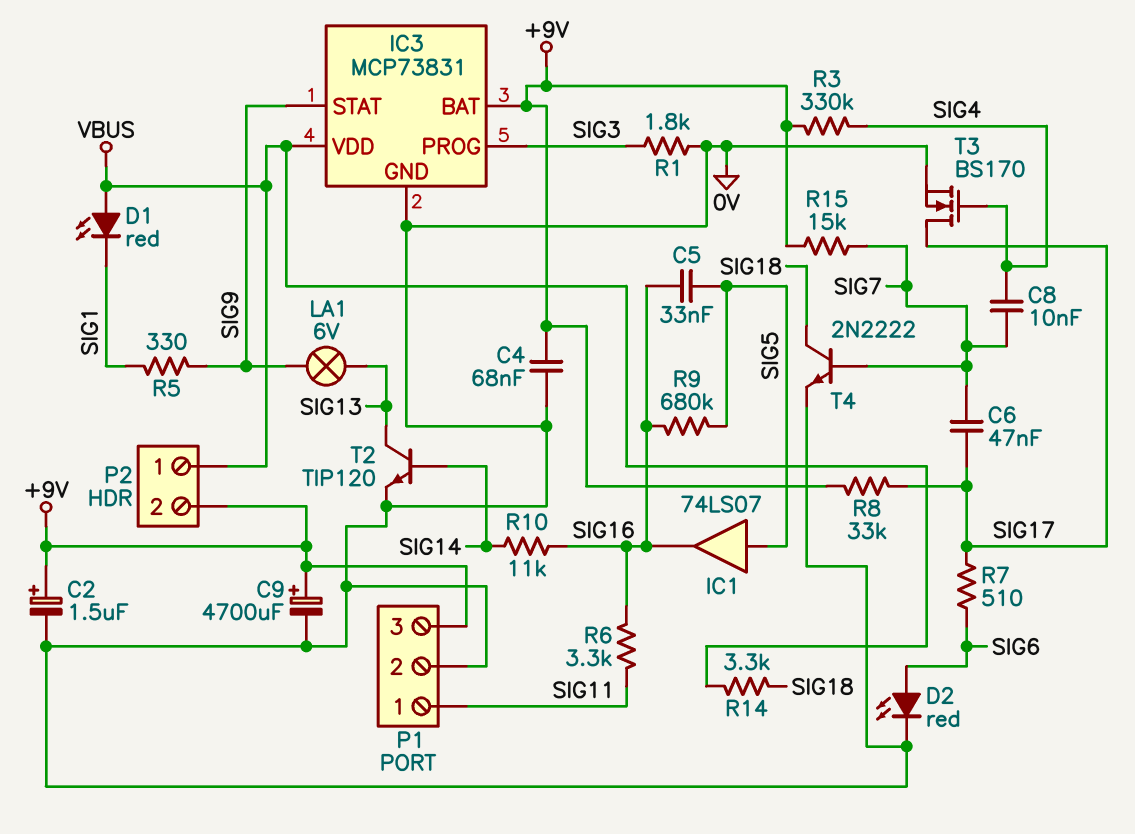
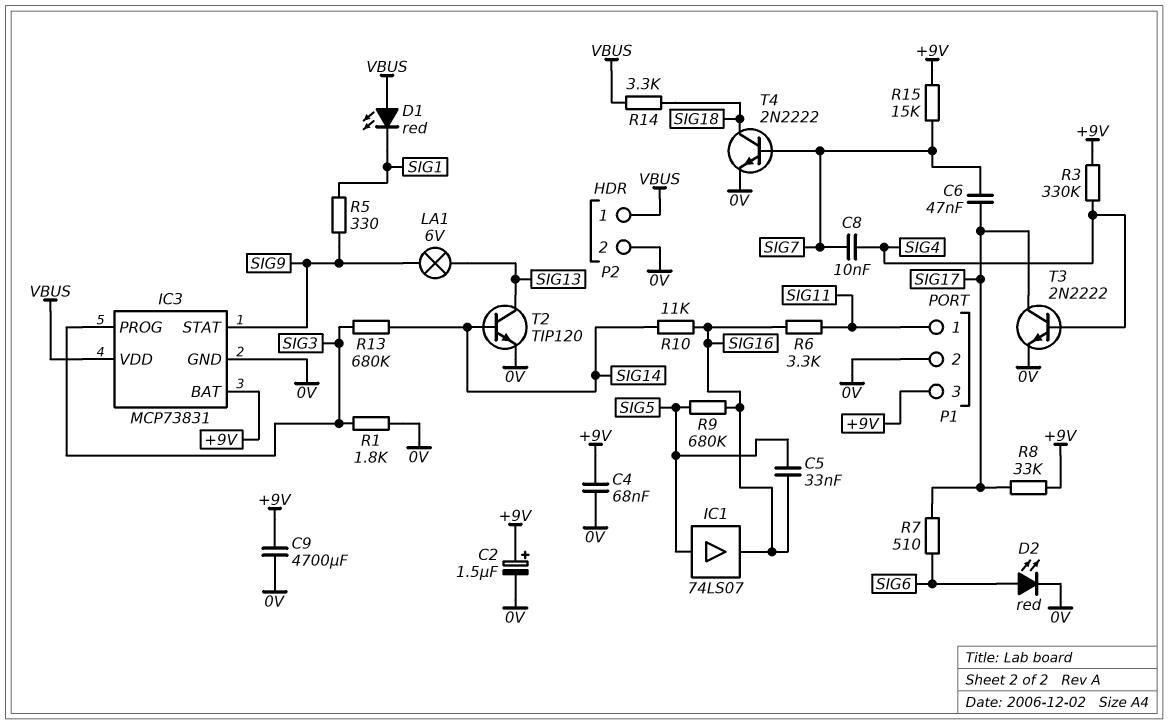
C9: 4700uF (plus +9V, minus 0V) -> 4700uF (+9V, 0V)
P2 pin 2: +9V -> 0V
R13: none -> 680k (SIG3, SIG14)
T3: NMOS BS170 (G SIG4, D SIG17, S 0V) -> NPN 2N2222 (B SIG4, C SIG17, E 0V)

